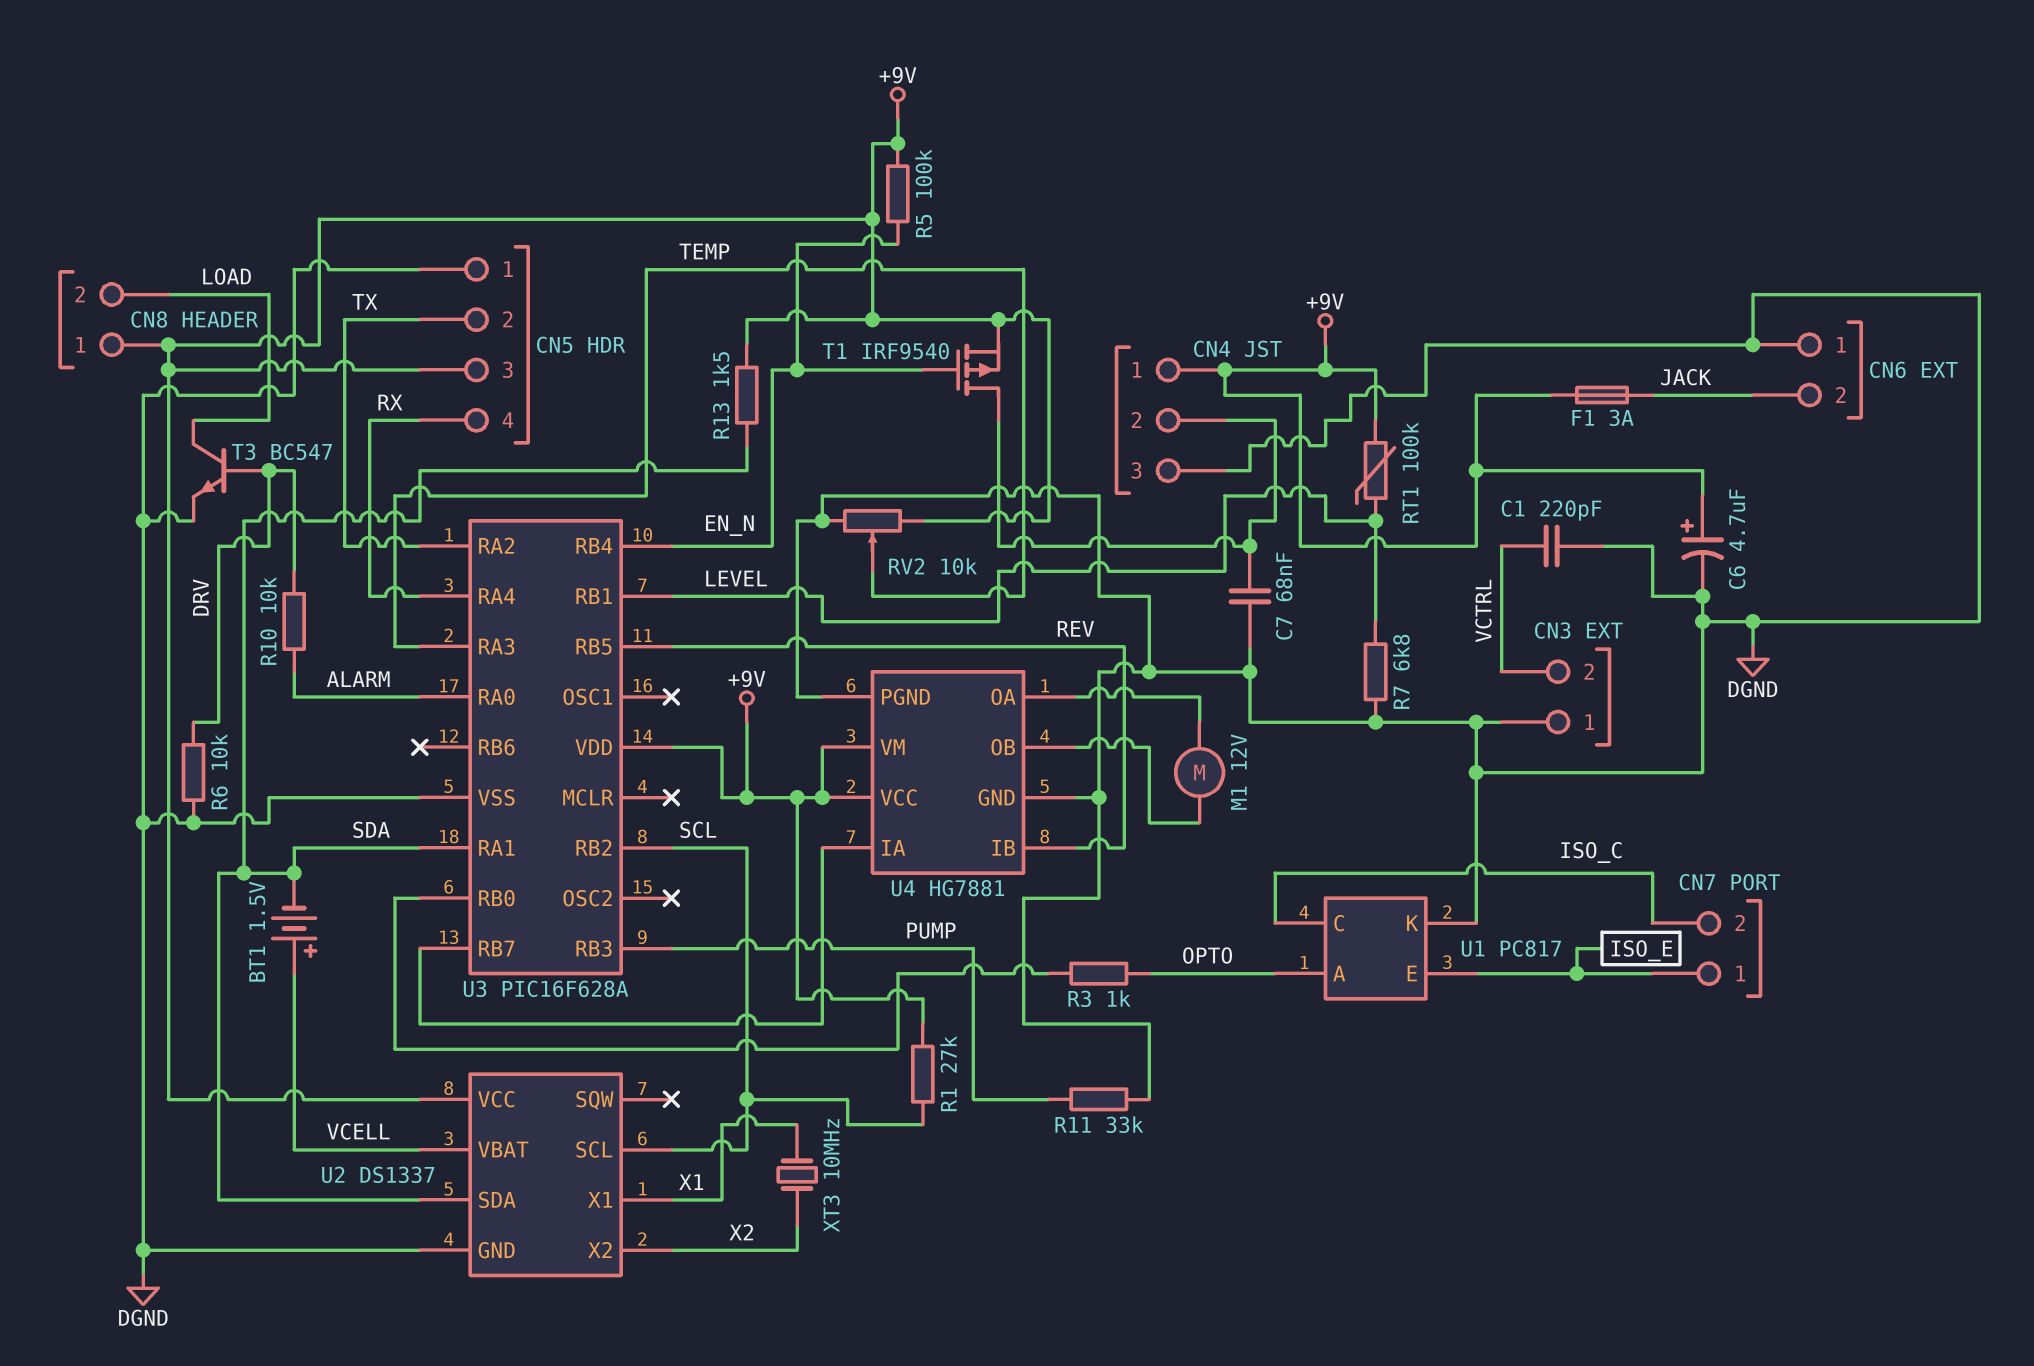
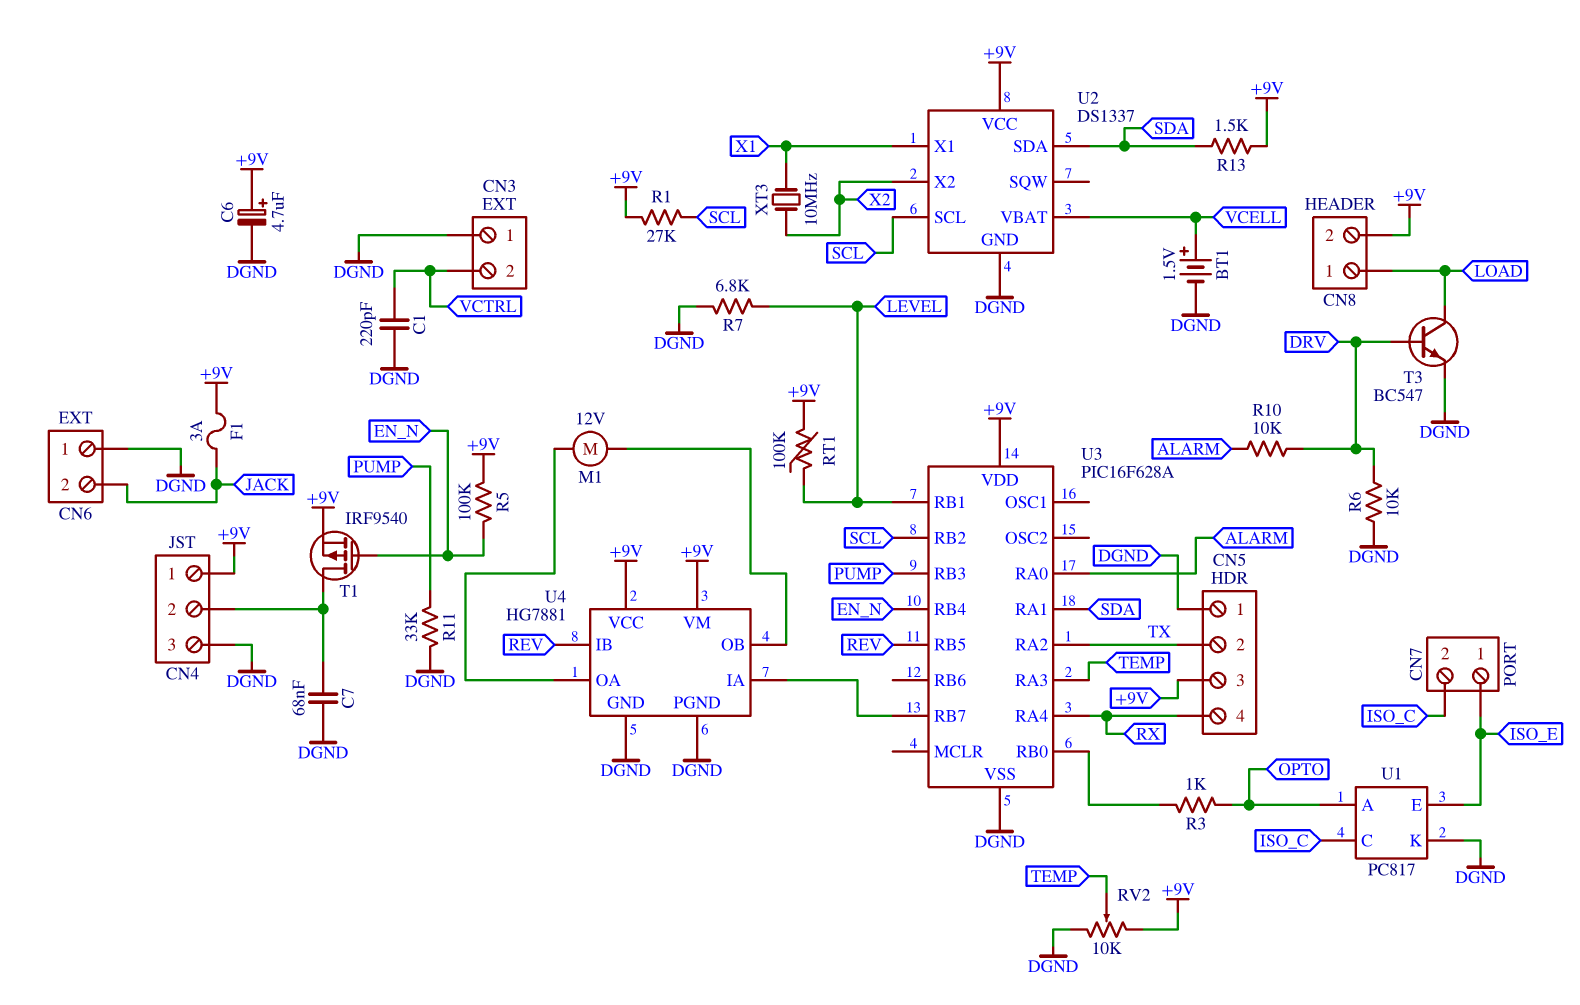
BT1: 1.5V (plus VCELL, minus SDA) -> 1.5V (plus VCELL, minus DGND)
CN8 pin 1: +9V -> LOAD
CN8 pin 2: LOAD -> +9V

